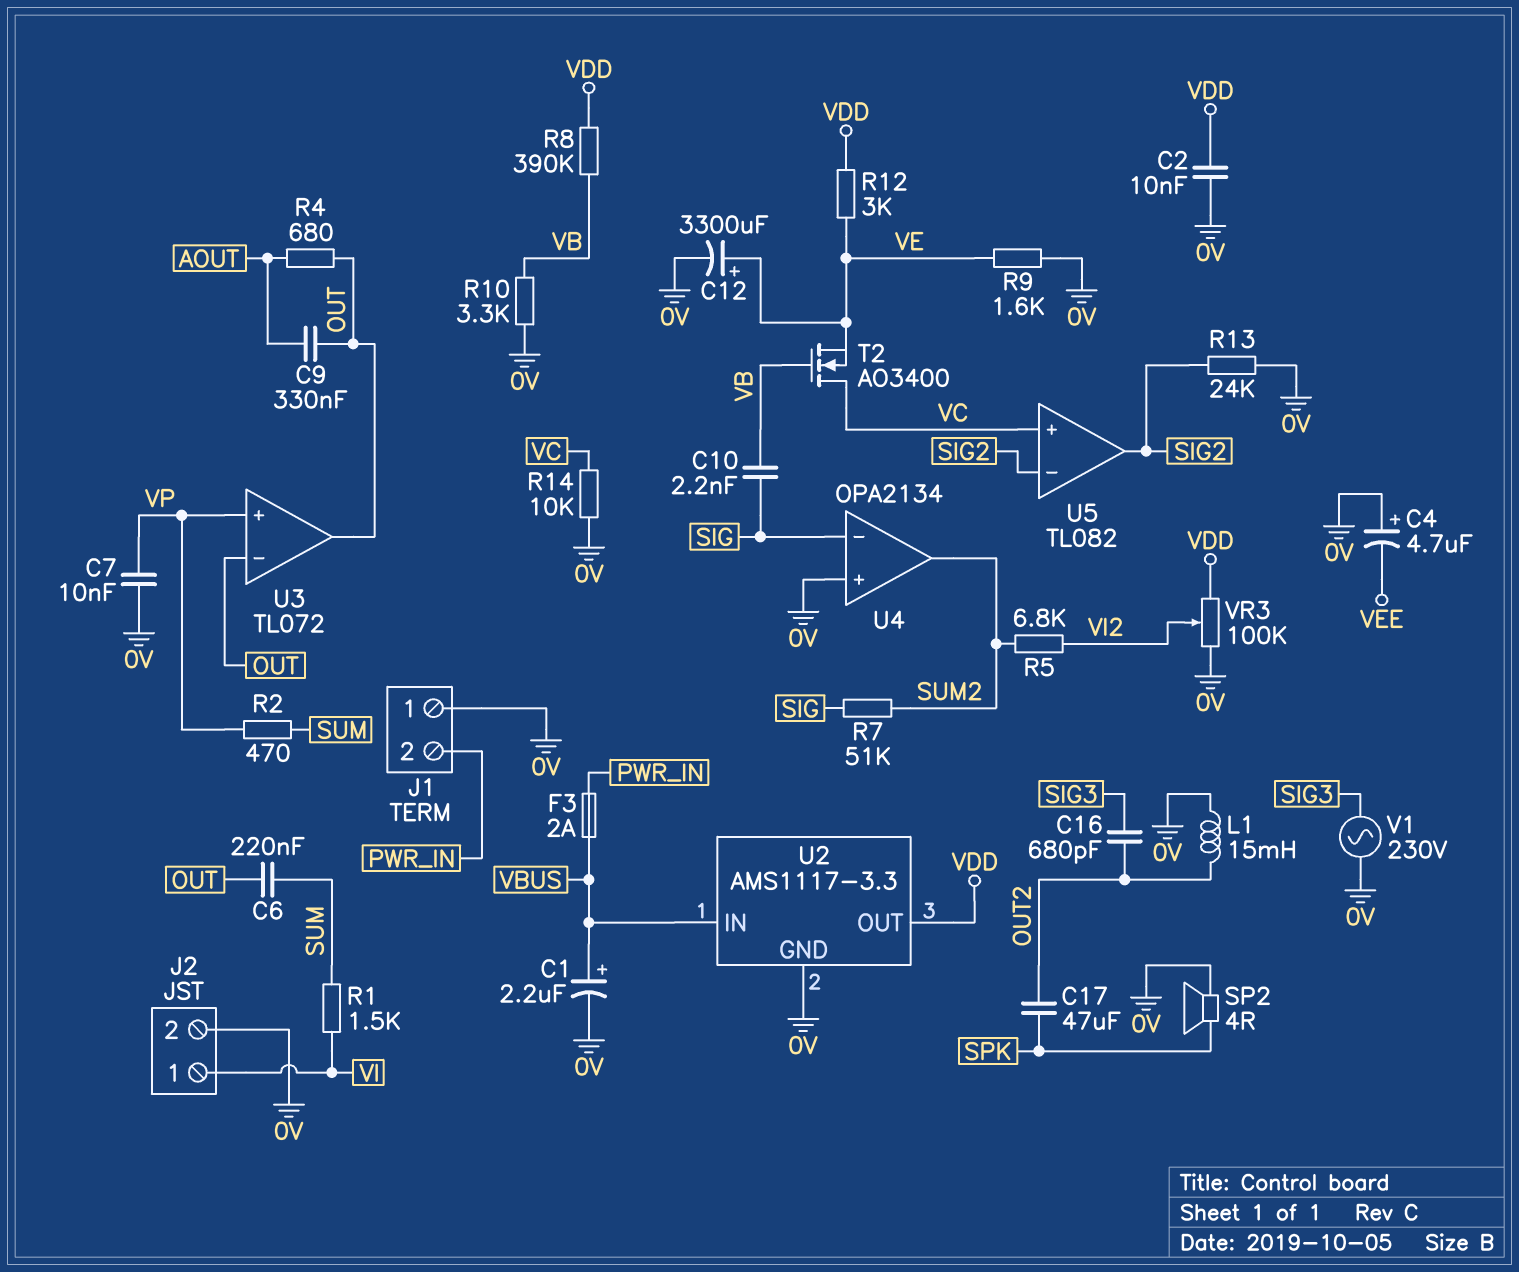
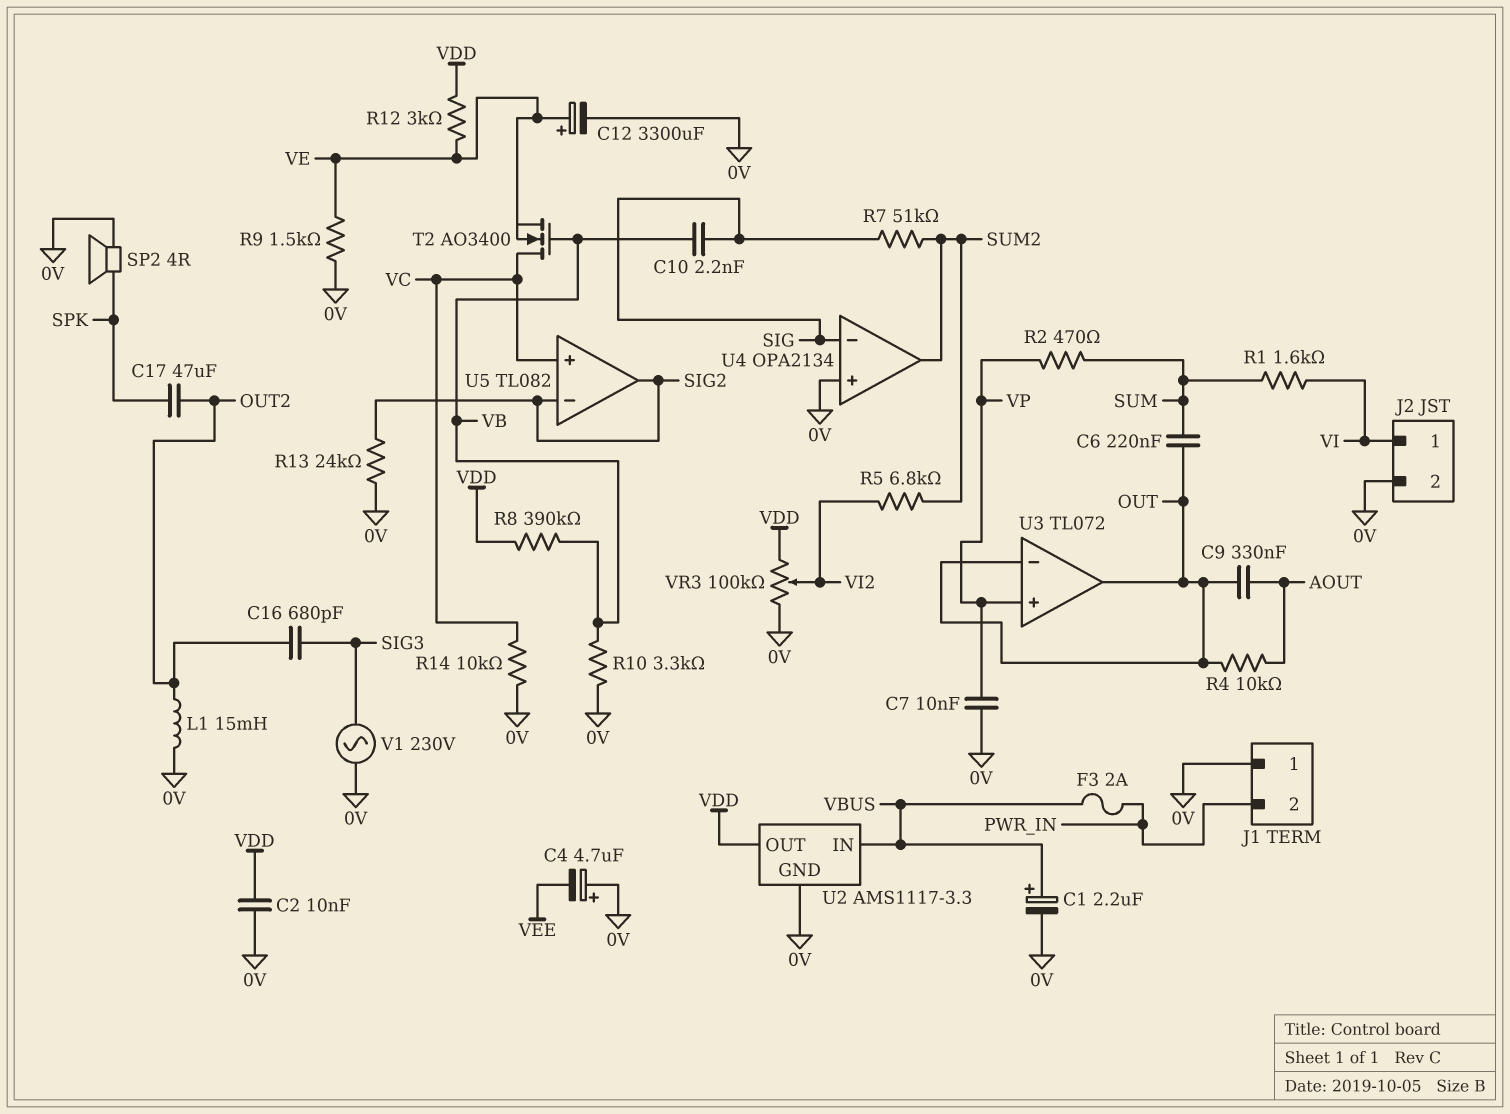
R1: 1.5k (SUM, VI) -> 1.6k (SUM, VI)
R4: 680 (AOUT, OUT) -> 10k (AOUT, OUT)
R9: 1.6k (0V, VE) -> 1.5k (0V, VE)

